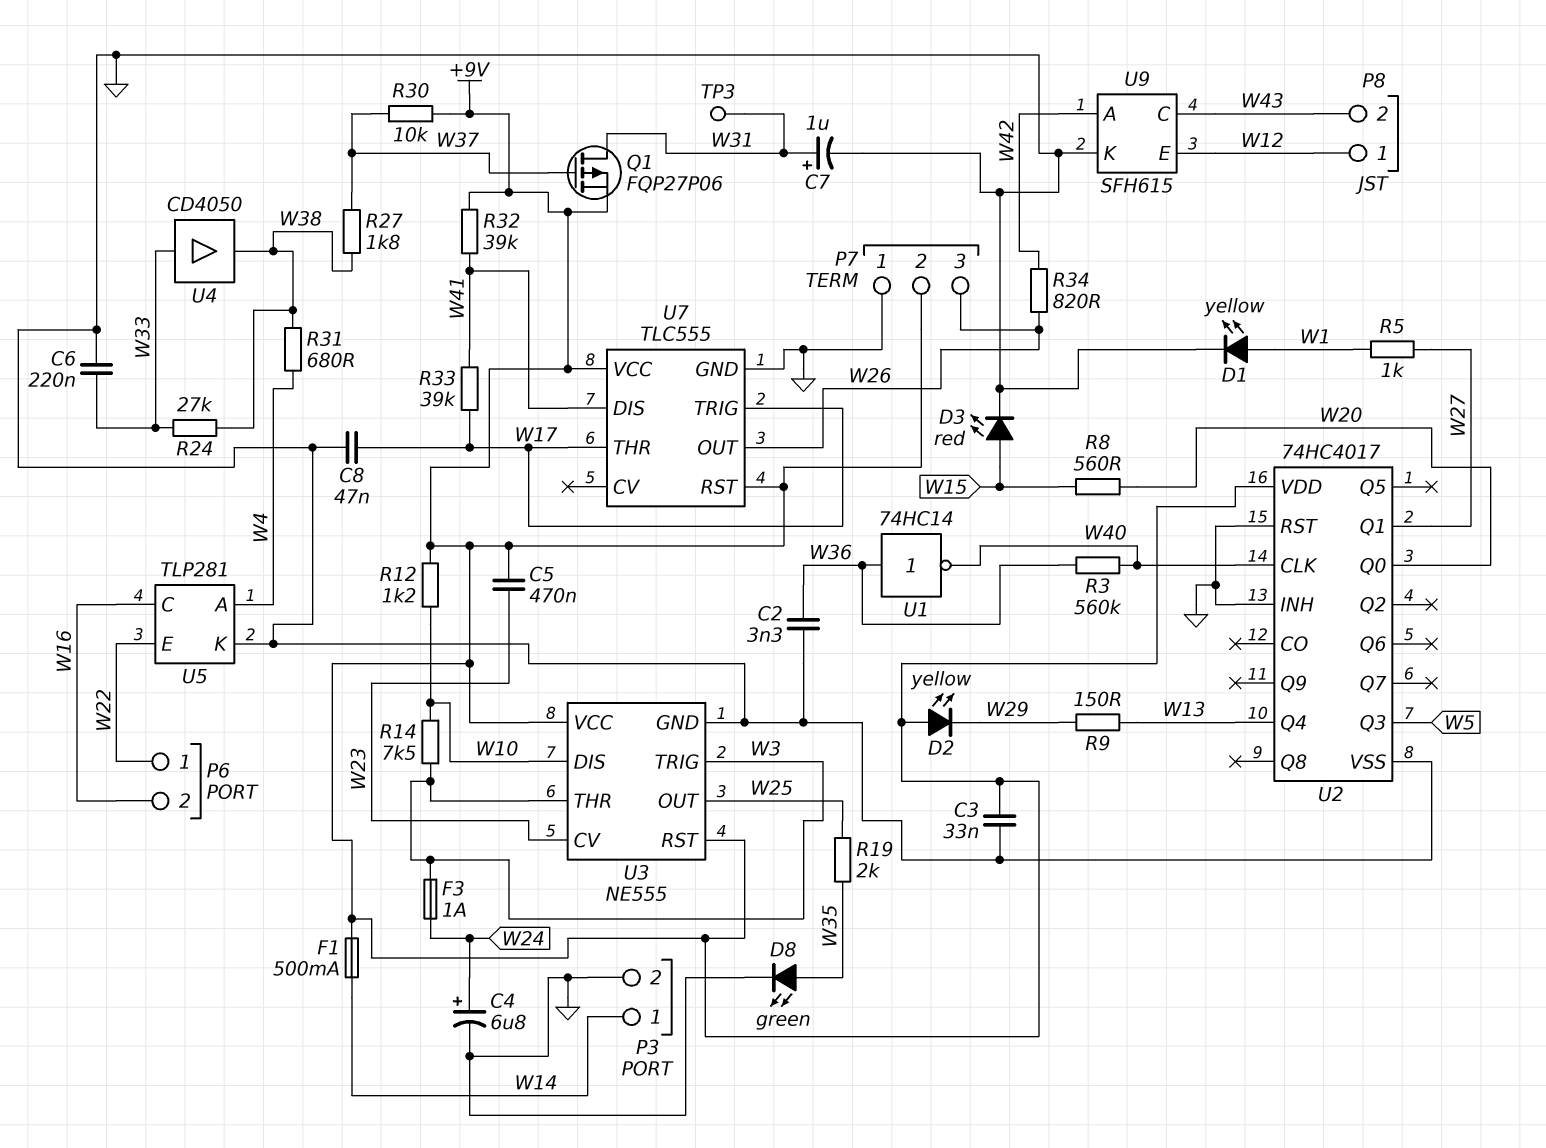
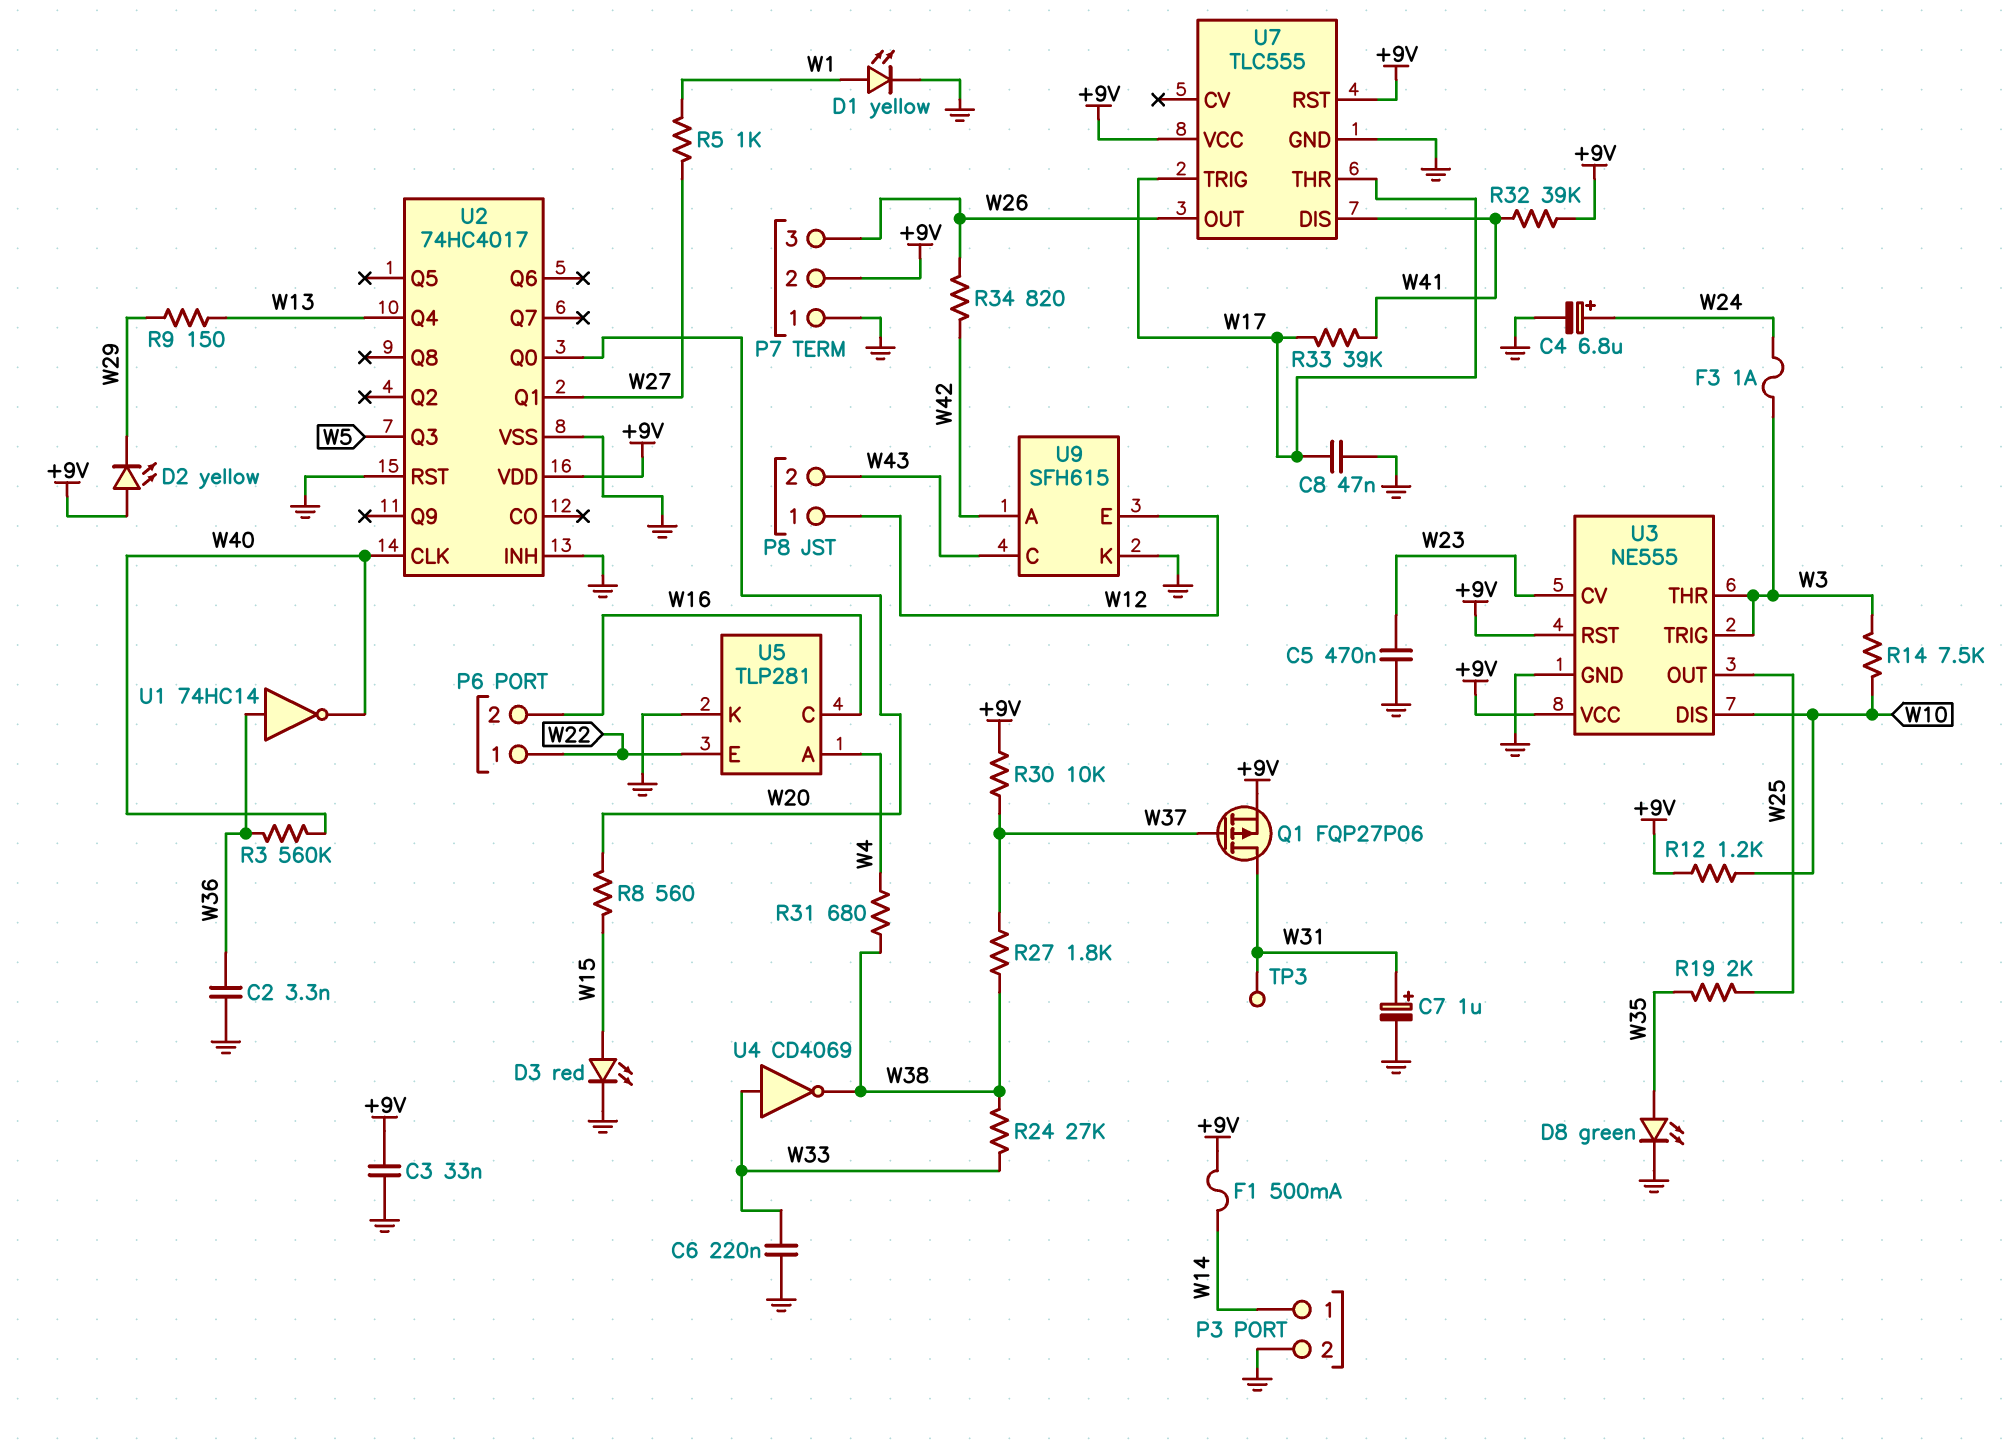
C5: 470nF (+9V, W23) -> 470nF (GND, W23)
U4: buffer CD4050 (in W33, out W38) -> NOT CD4069 (in W33, out W38)

